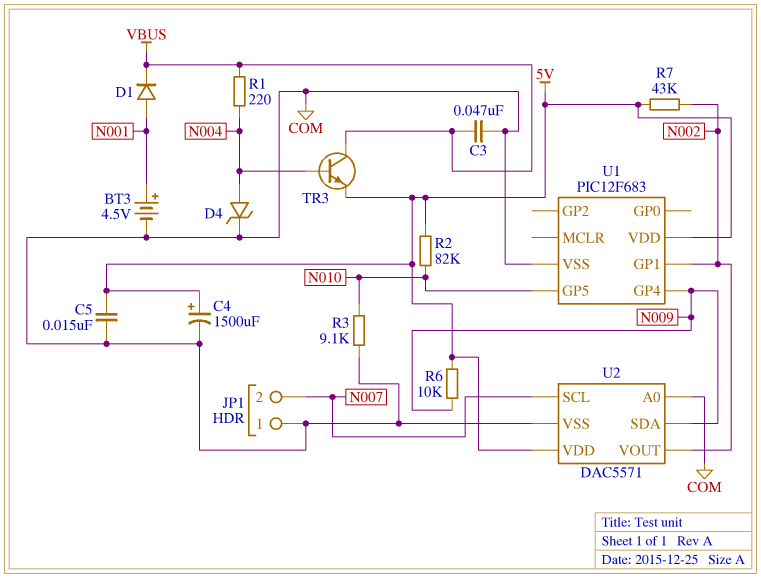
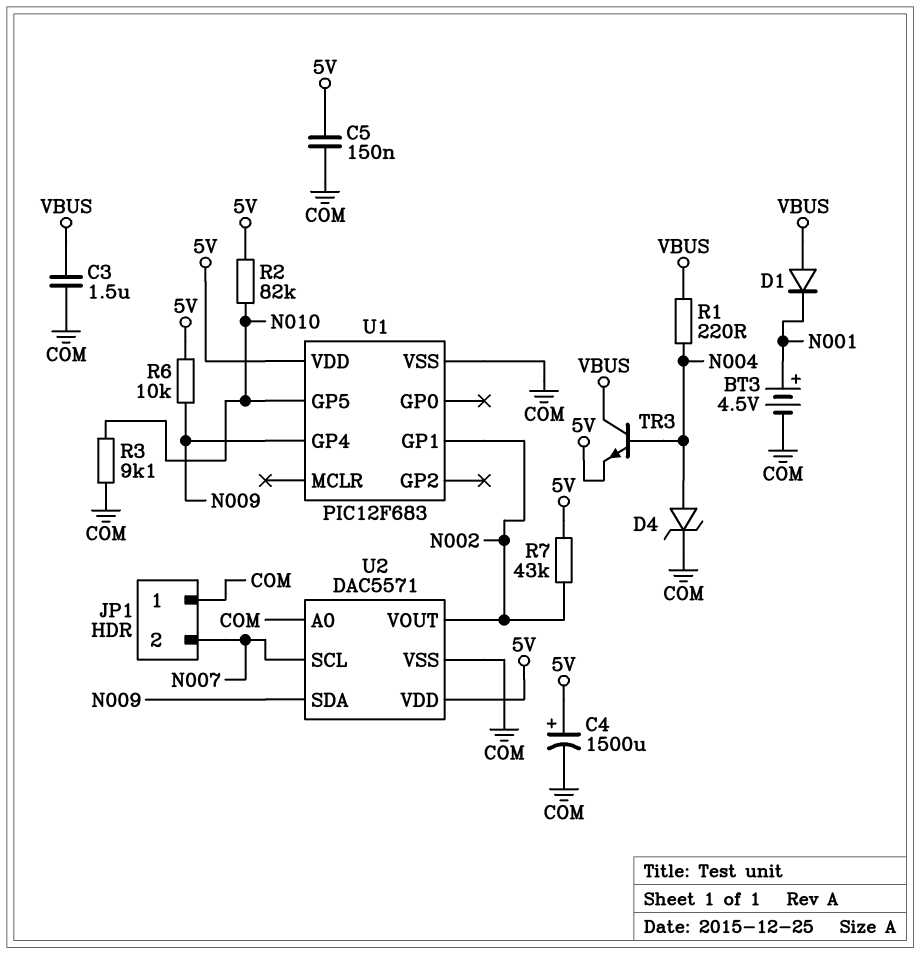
C3: 47nF (COM, VBUS) -> 1.5uF (COM, VBUS)
C5: 15nF (5V, COM) -> 150nF (5V, COM)
D1: diode (A N001, K VBUS) -> diode (A VBUS, K N001)

